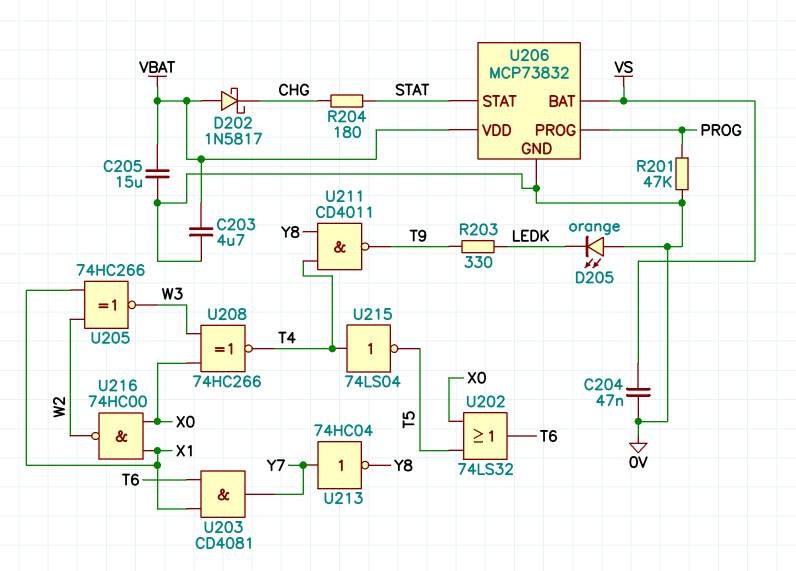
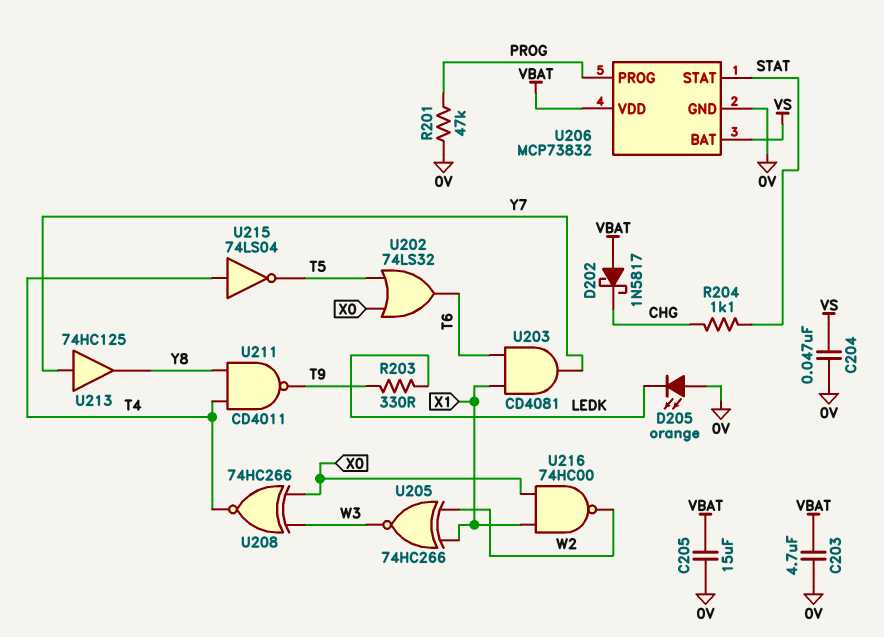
R204: 180 (CHG, STAT) -> 1.1k (CHG, STAT)
U213: NOT 74HC04 (in Y7, out Y8) -> buffer 74HC125 (in Y7, out Y8)

